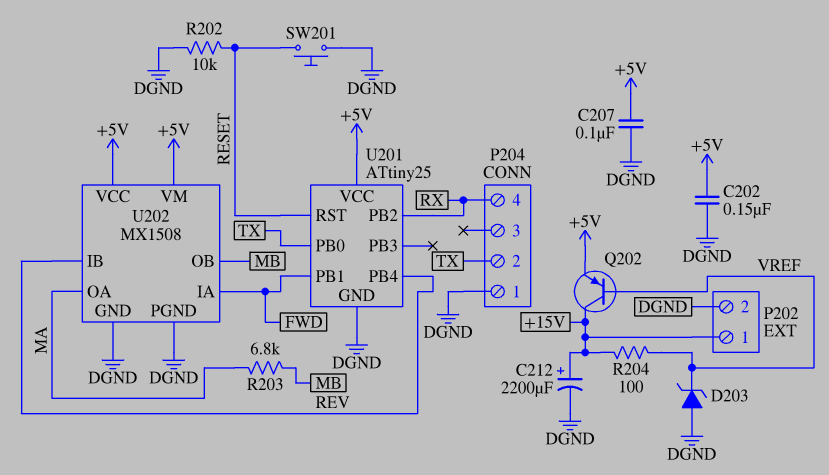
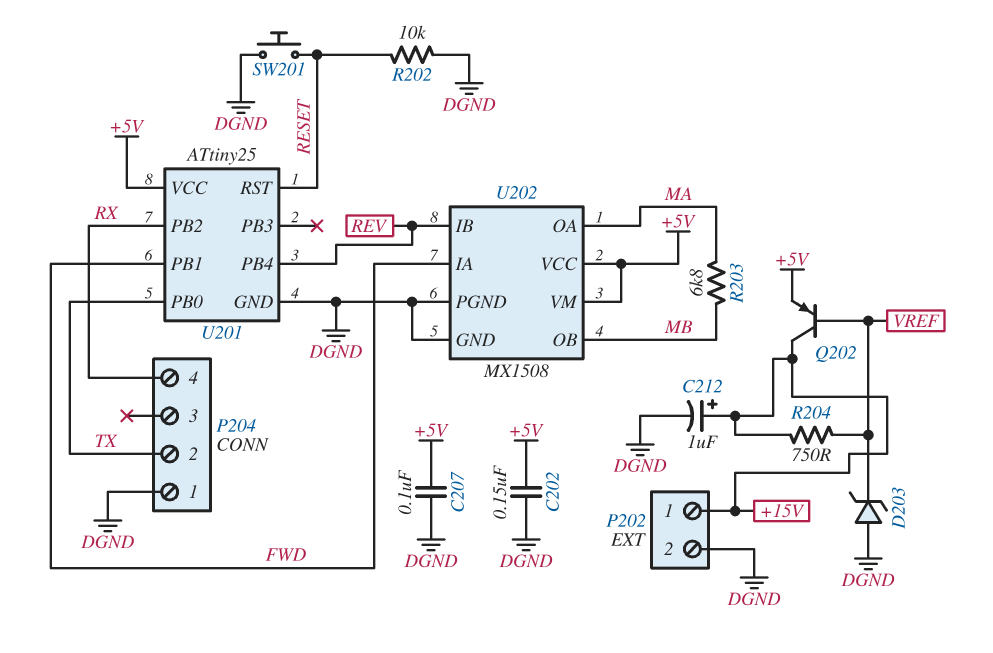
C212: 2200uF (plus +15V, minus DGND) -> 1uF (plus +15V, minus DGND)
R204: 100 (+15V, VREF) -> 750 (+15V, VREF)

